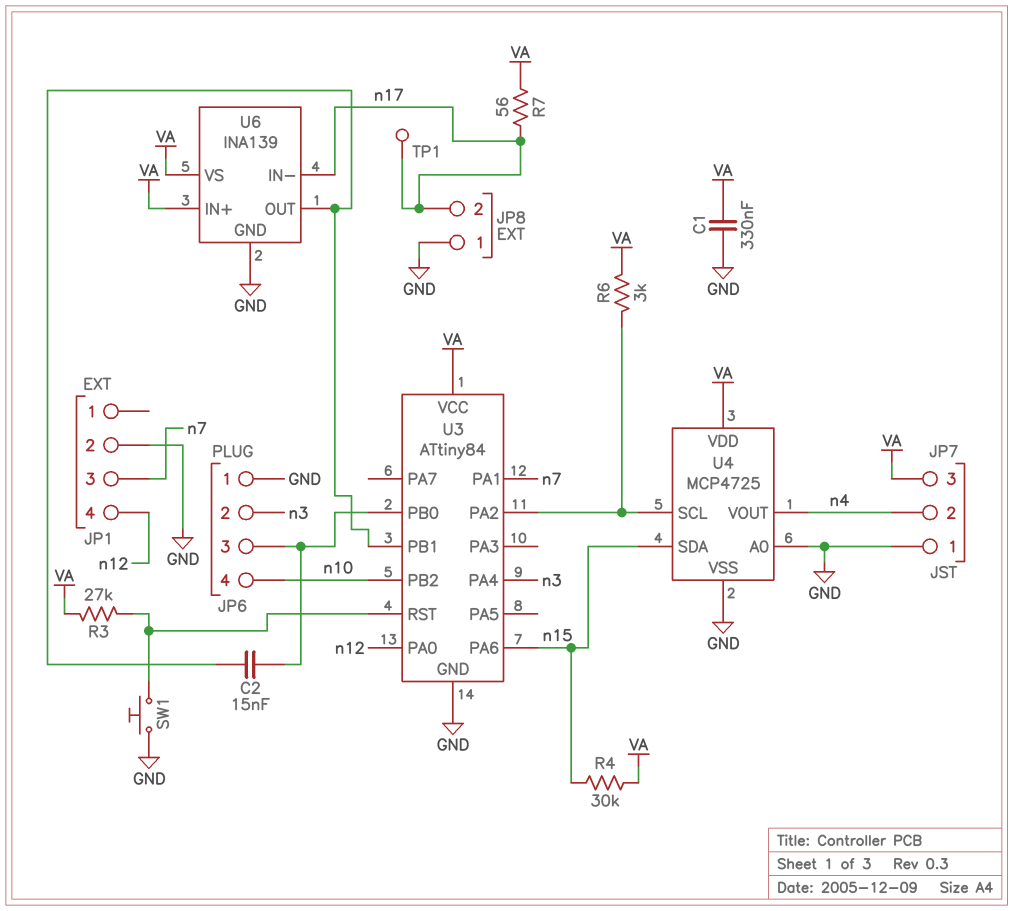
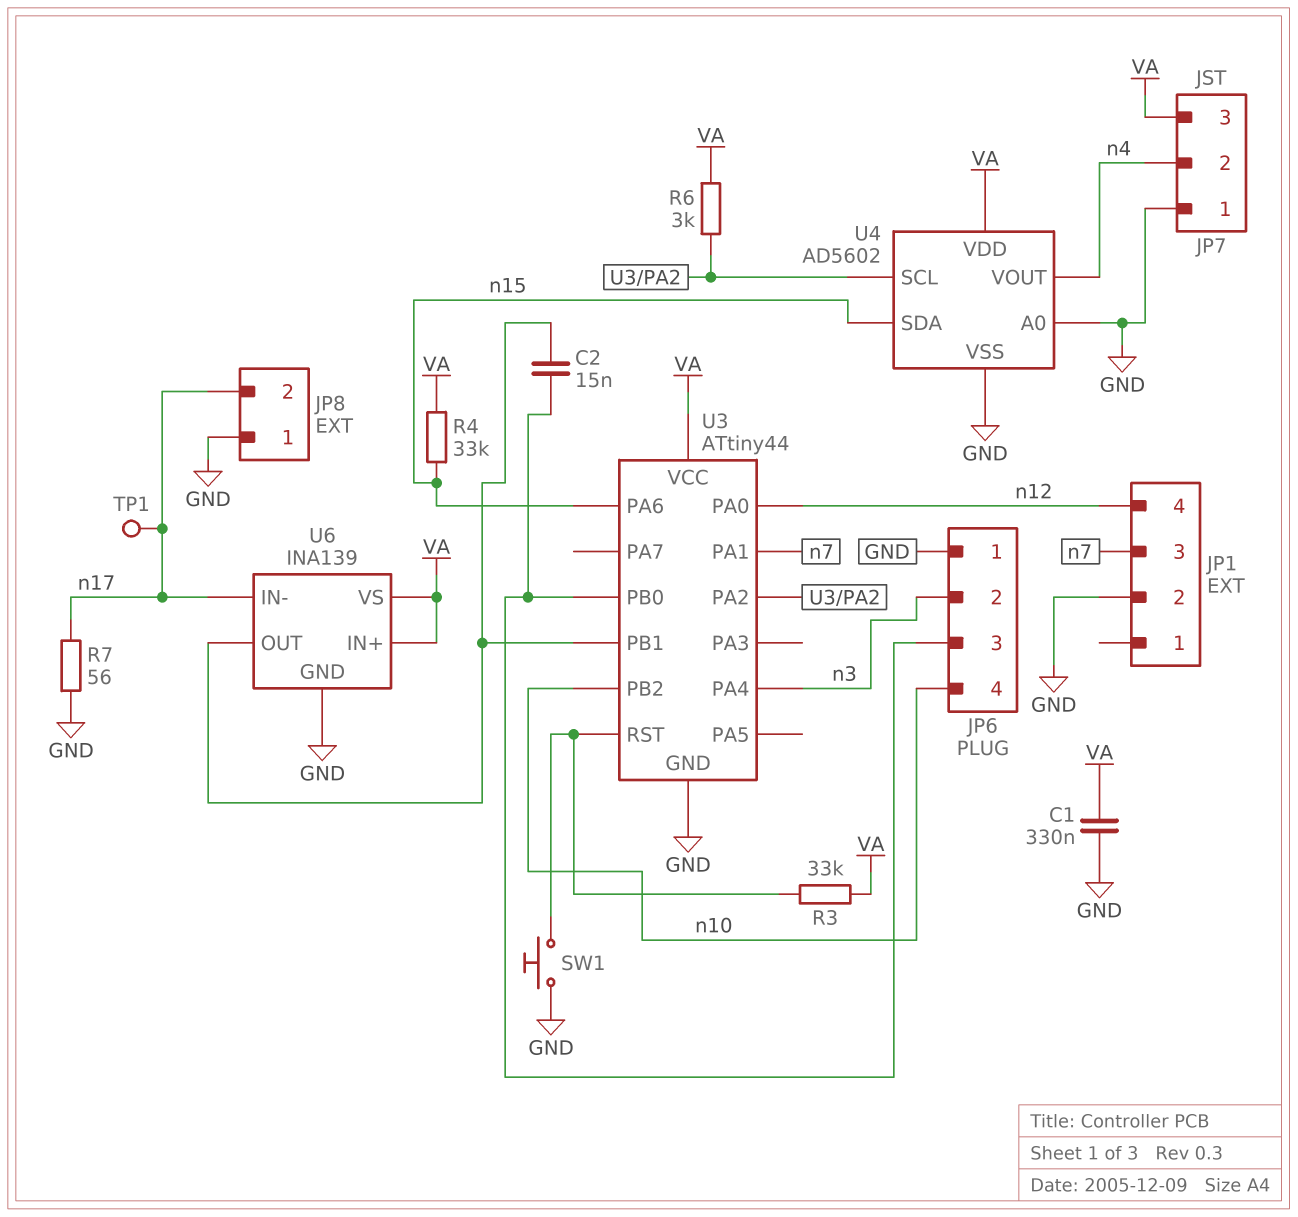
R3: 27k (U3/RST, VA) -> 33k (U3/RST, VA)
R4: 30k (VA, n15) -> 33k (VA, n15)
R7: 56 (VA, n17) -> 56 (GND, n17)
U3: ATtiny84 -> ATtiny44
U4: MCP4725 -> AD5602

